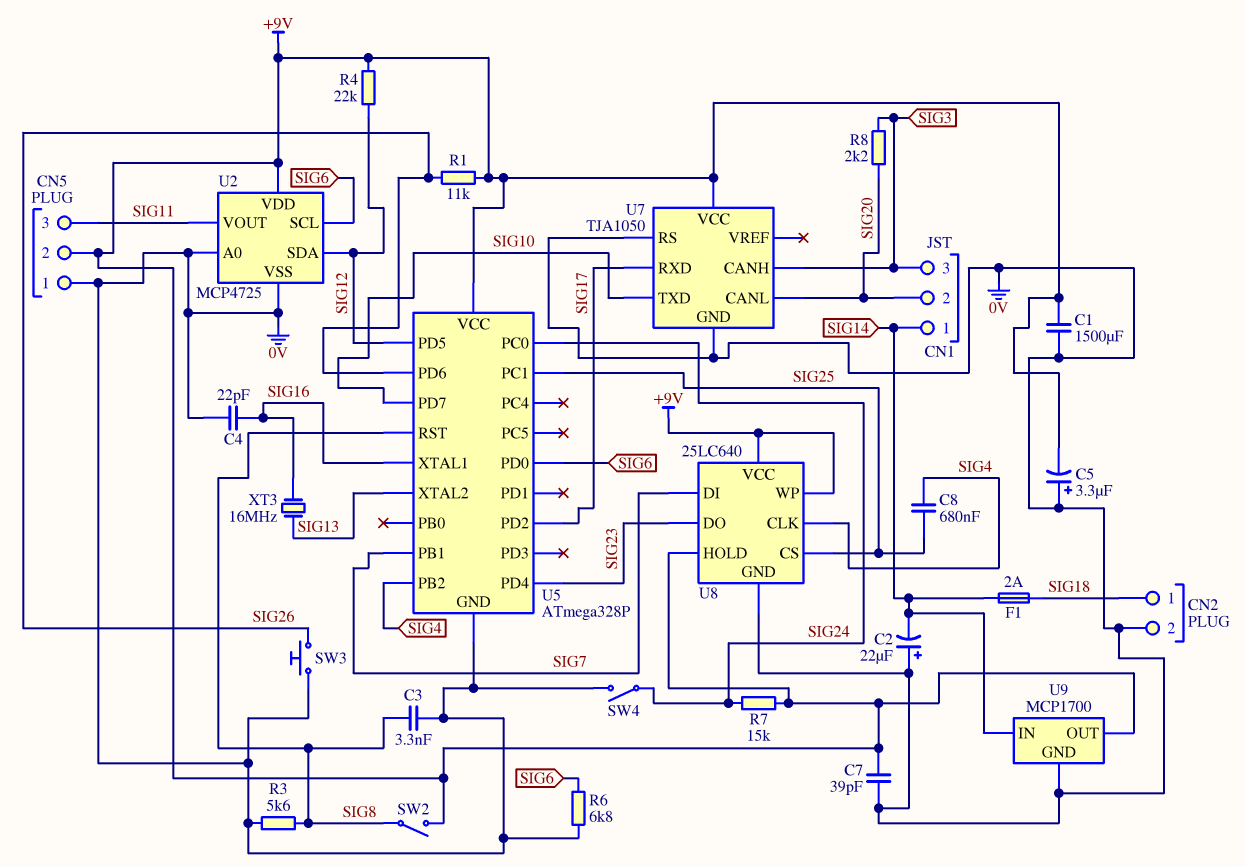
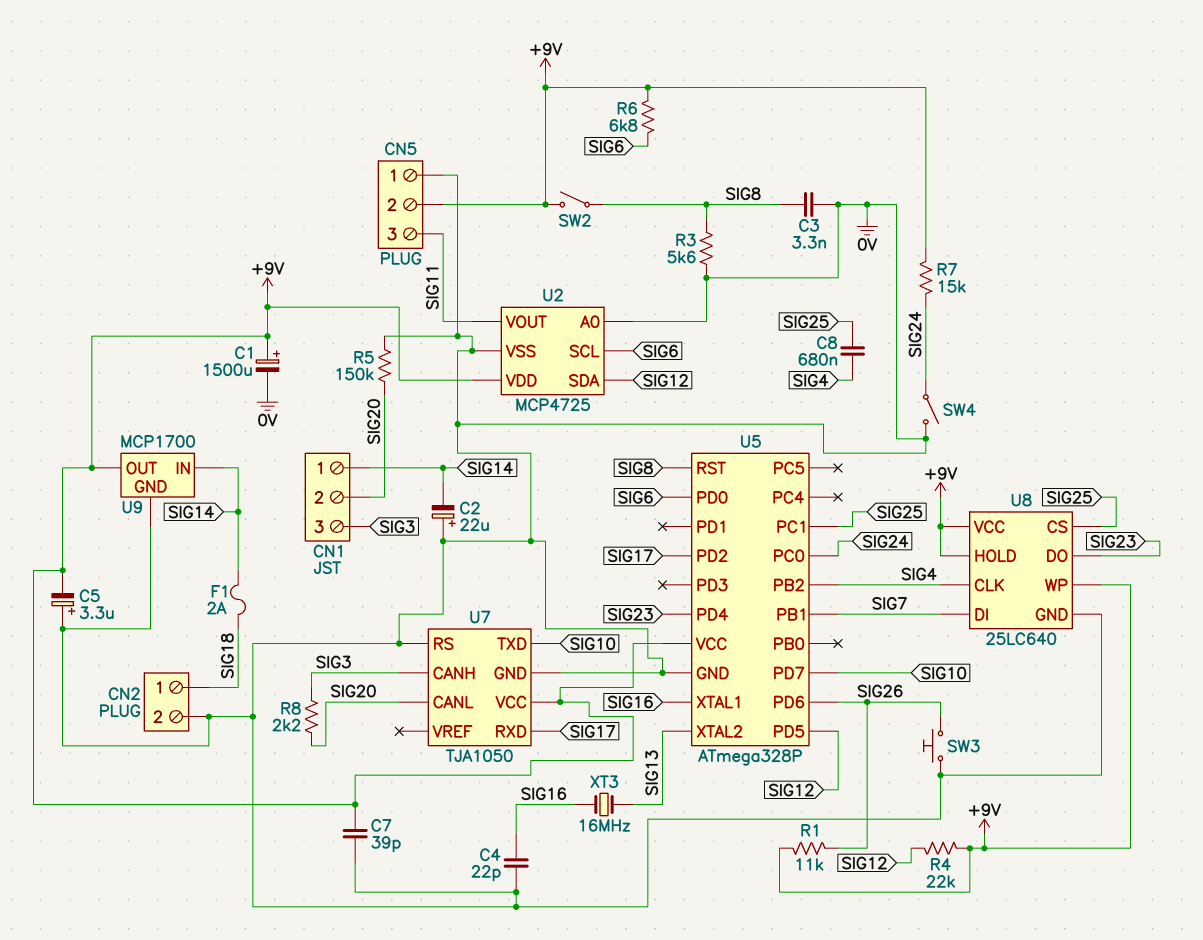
C1: 1500uF (+9V, 0V) -> 1500uF (plus +9V, minus 0V)
R5: none -> 150k (0V, SIG20)
R6: 6.8k (0V, SIG6) -> 6.8k (+9V, SIG6)

